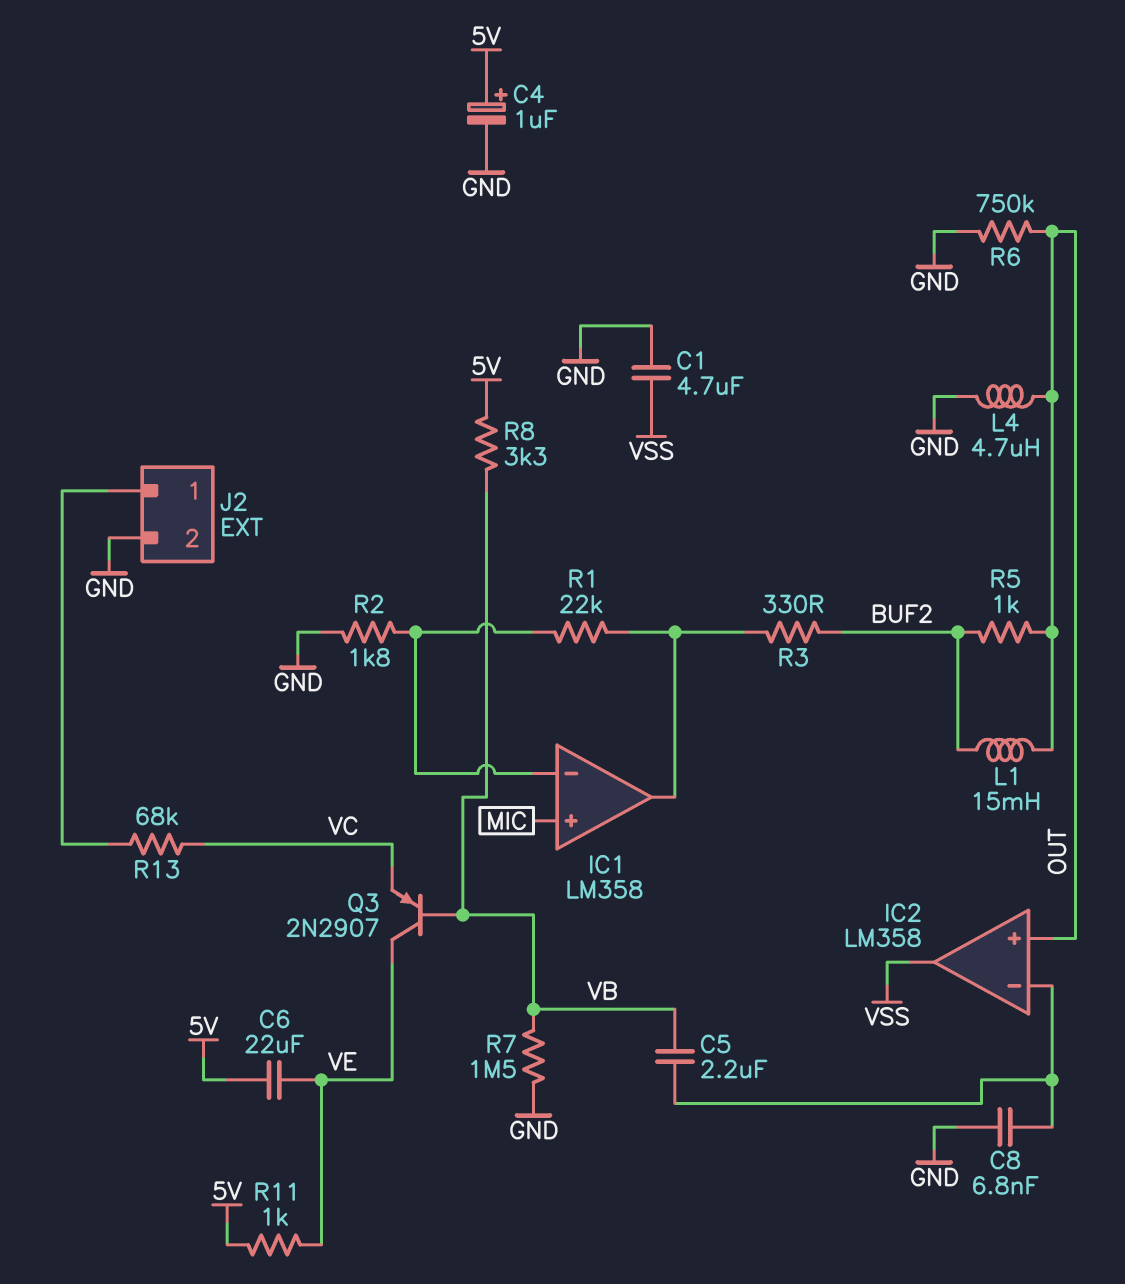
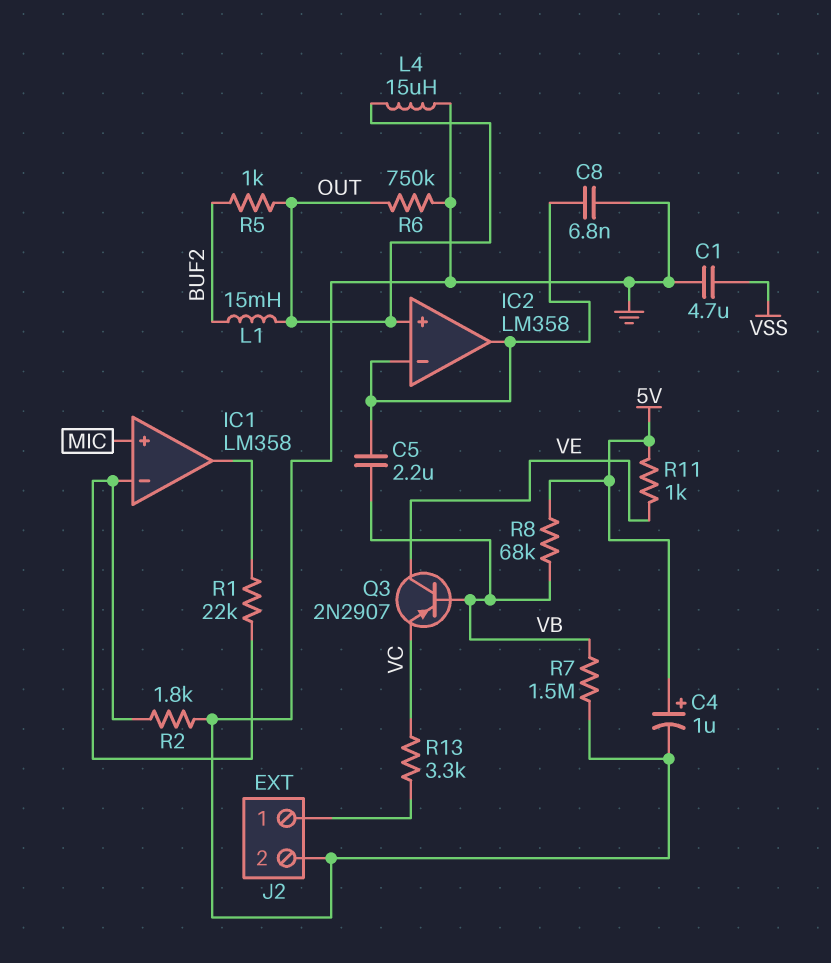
C6: 22uF (5V, VE) -> none
IC2 pin out: VSS -> IC2/in-
L4: 4.7uH (GND, OUT) -> 15uH (GND, OUT)
R3: 330 (BUF2, IC1/out) -> none
R8: 3.3k (5V, VB) -> 68k (5V, VB)
R13: 68k (J2/1, VC) -> 3.3k (J2/1, VC)

